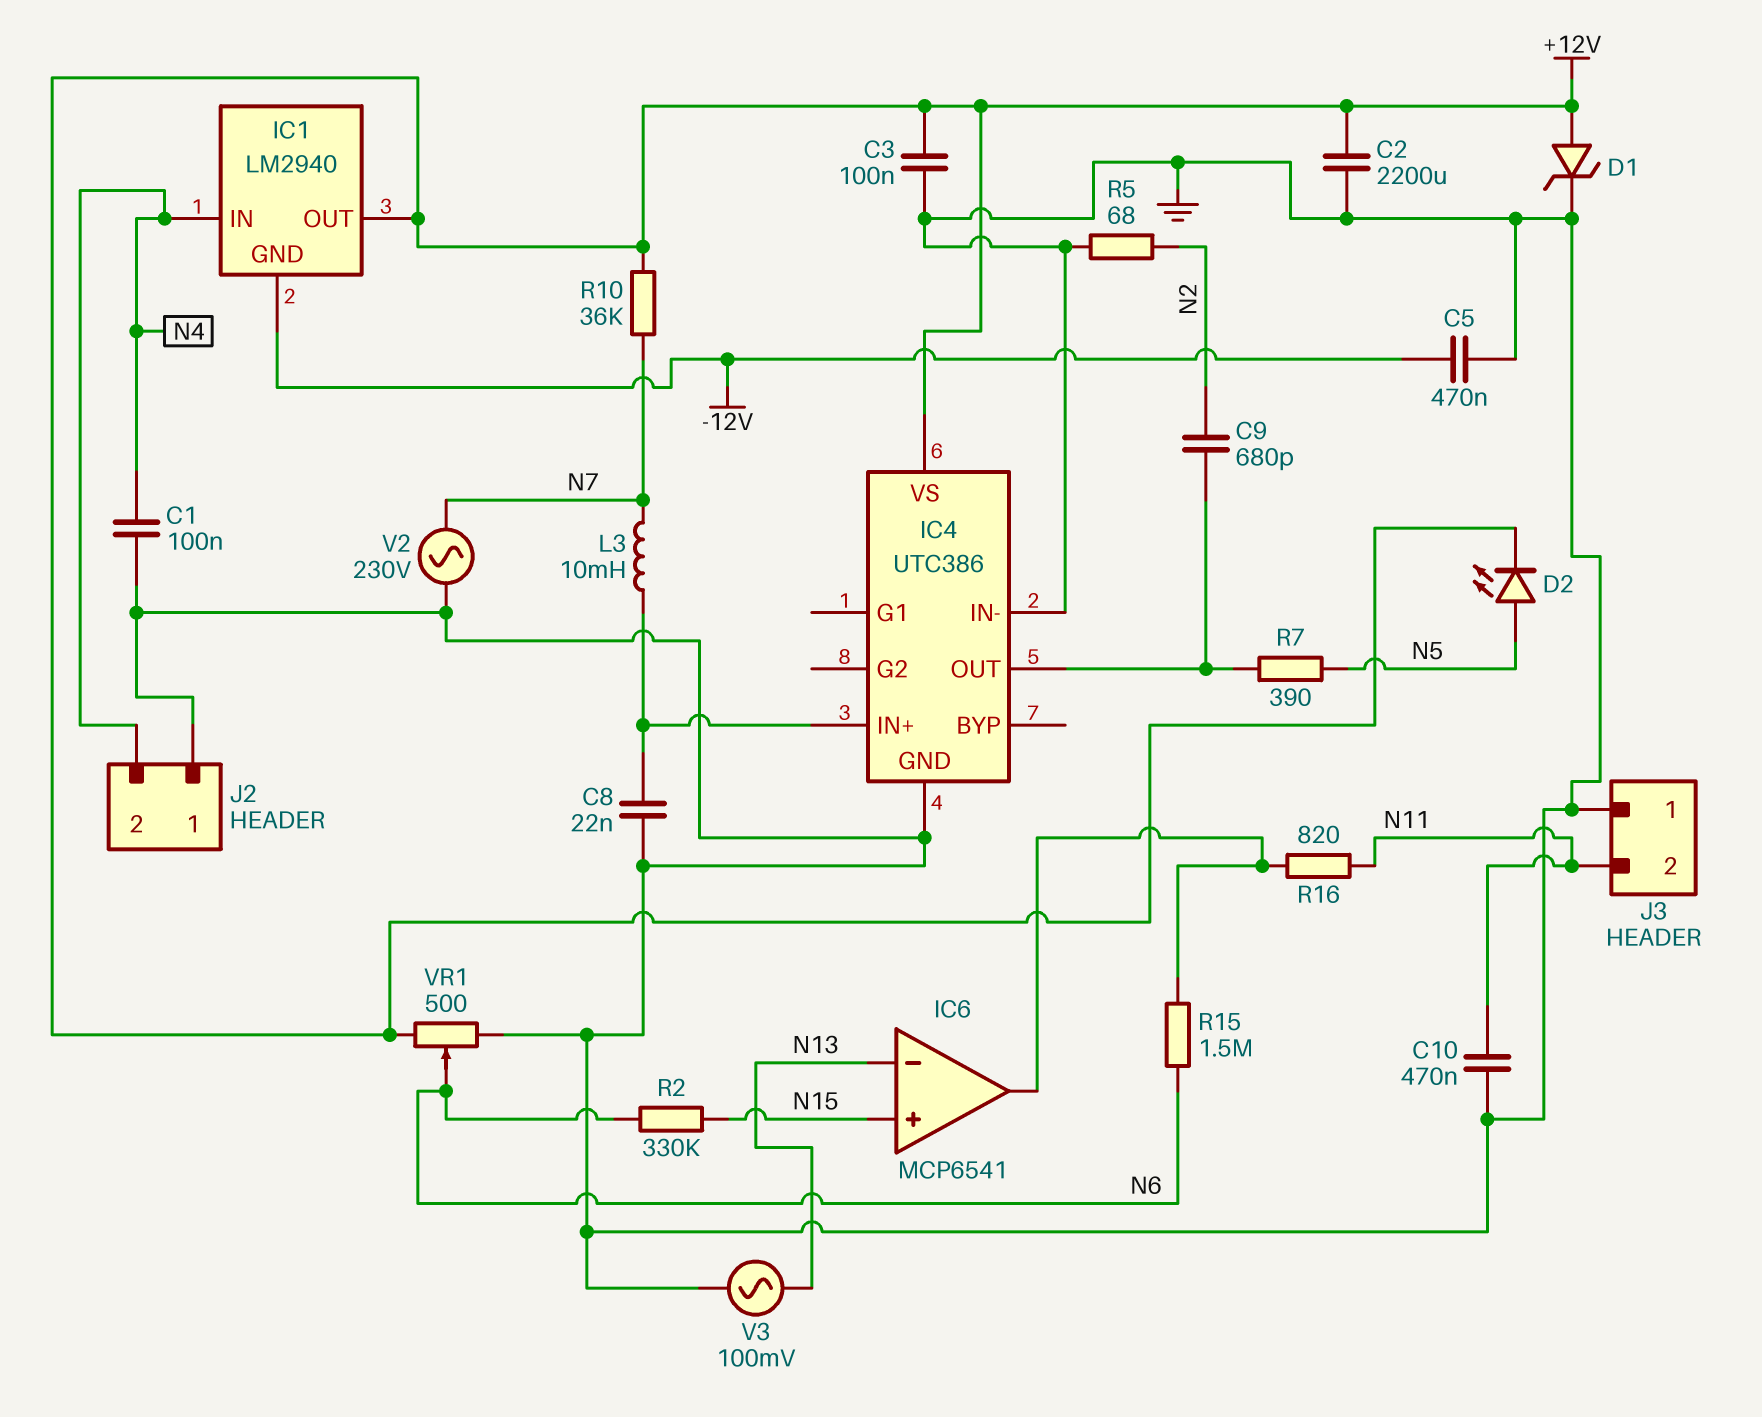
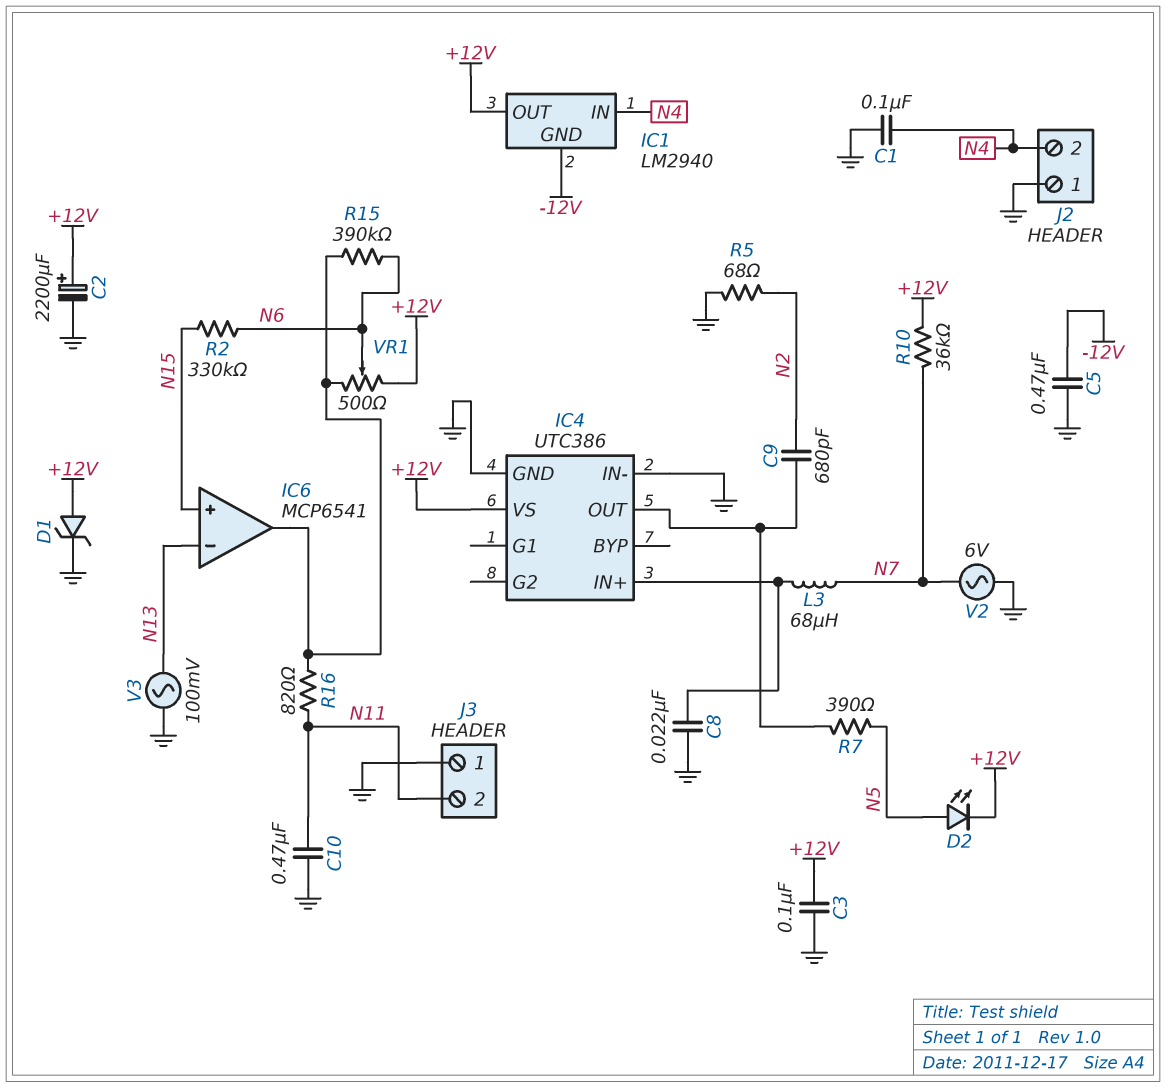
C2: 2200uF (+12V, GND) -> 2200uF (plus +12V, minus GND)
L3: 10mH (IC4/IN+, N7) -> 68uH (IC4/IN+, N7)
R15: 1.5M (IC6/out, N6) -> 390k (IC6/out, N6)
V2: AC 230V (GND, N7) -> AC 6V (GND, N7)
VR1: 500 (+12V, GND, wiper N6) -> 500 (+12V, IC6/out, wiper N6)

